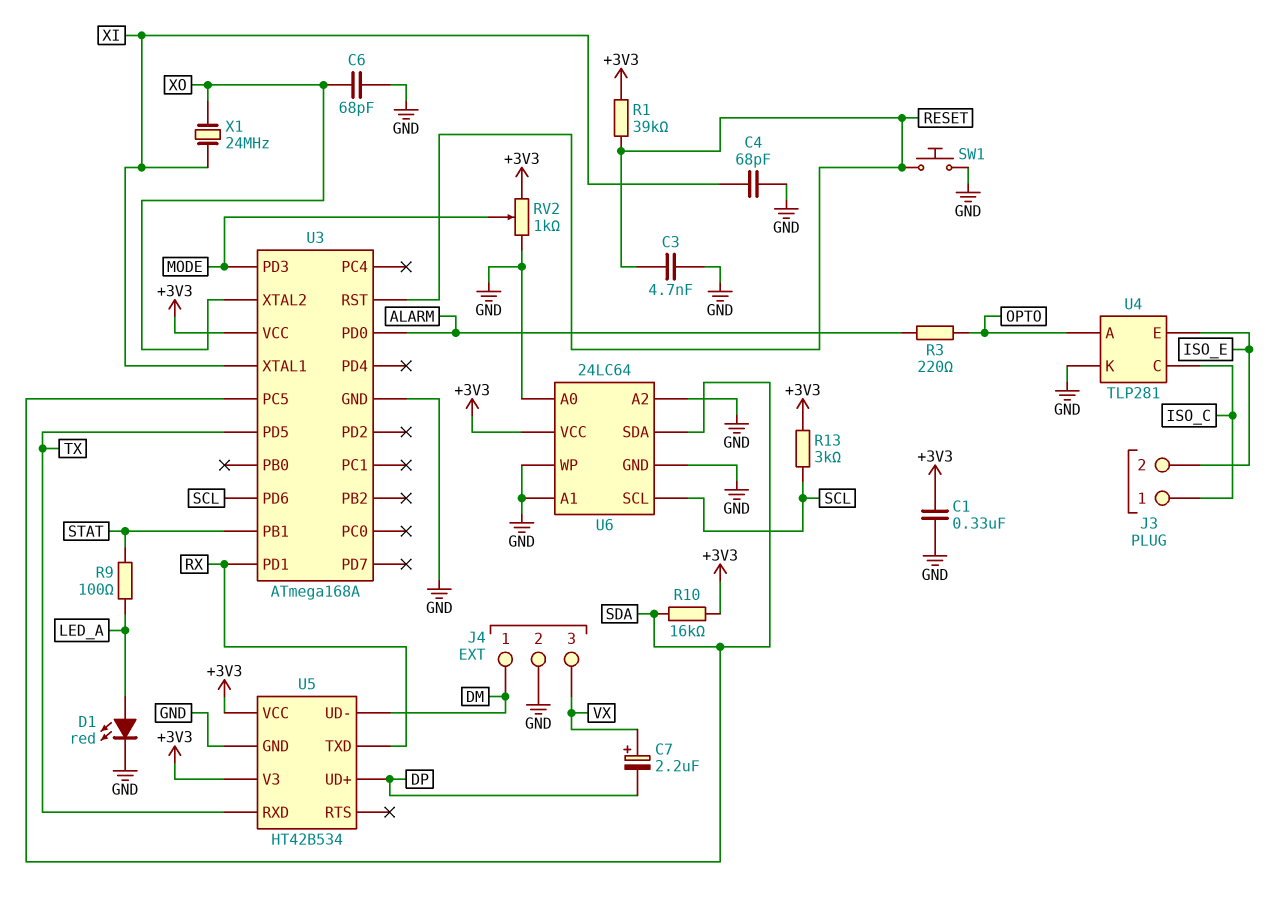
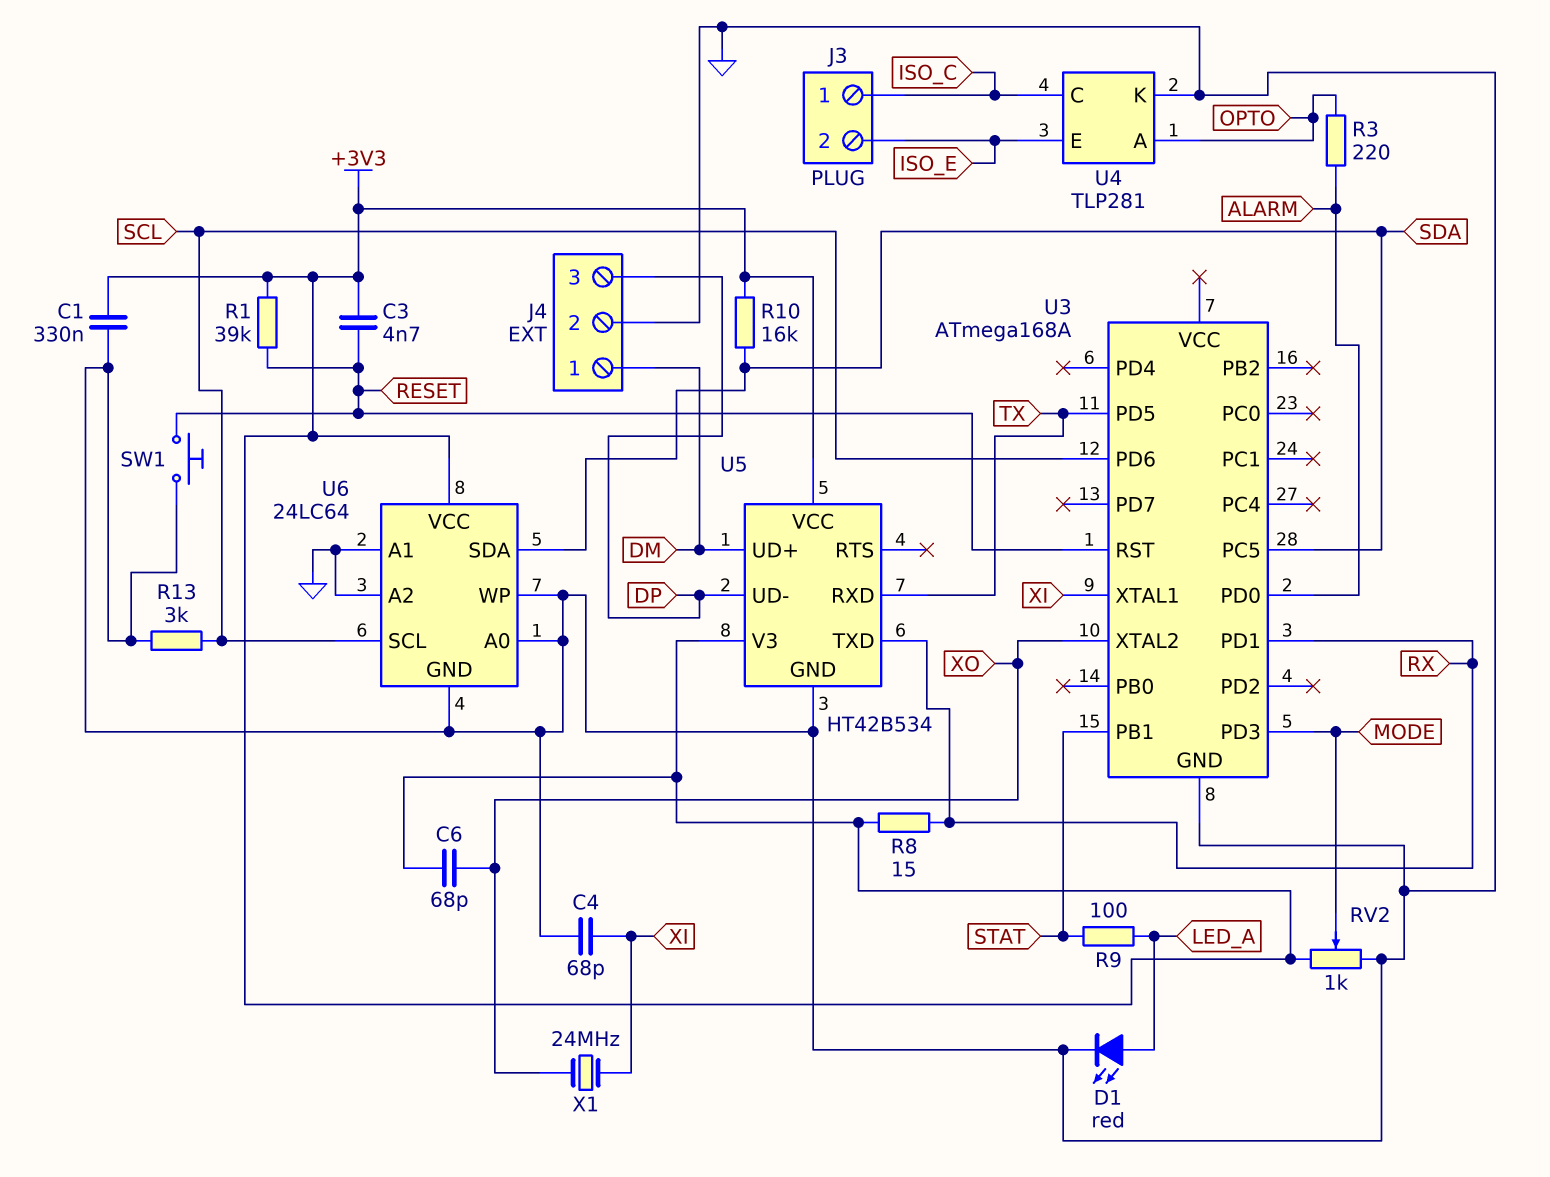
C3: 4.7nF (GND, RESET) -> 4.7nF (+3V3, RESET)
C6: 68pF (GND, XO) -> 68pF (+3V3, XO)
C7: 2.2uF (plus VX, minus DP) -> none
J4 pin 3: VX -> DP
R8: none -> 15 (+3V3, RX)
R13: 3k (+3V3, SCL) -> 3k (GND, SCL)
U3 pin VCC: +3V3 -> none
U5 pin UD+: DP -> DM
U5 pin UD-: DM -> DP

